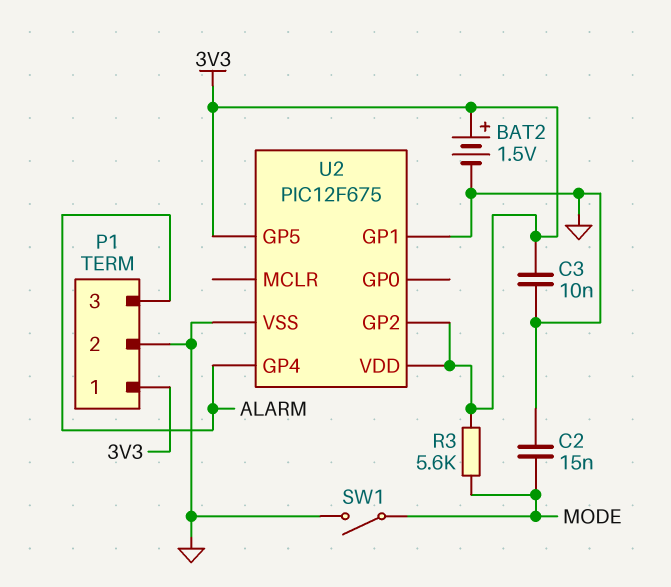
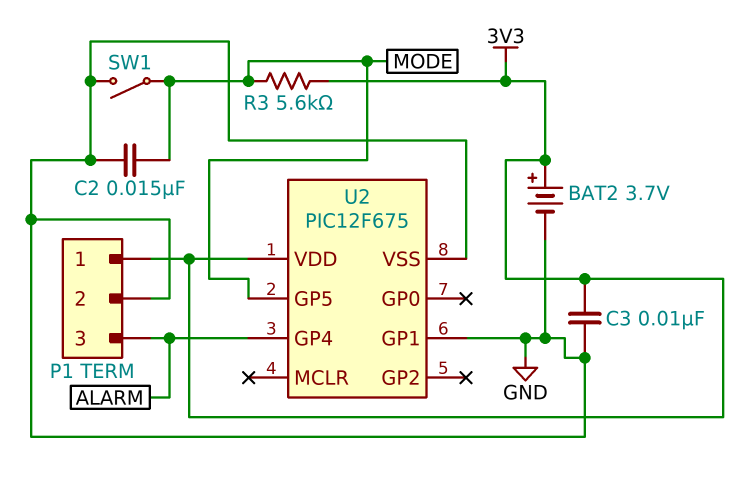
BAT2: 1.5V (plus 3V3, minus GND) -> 3.7V (plus 3V3, minus GND)
U2 pin GP2: 3V3 -> none
U2 pin GP5: 3V3 -> MODE

